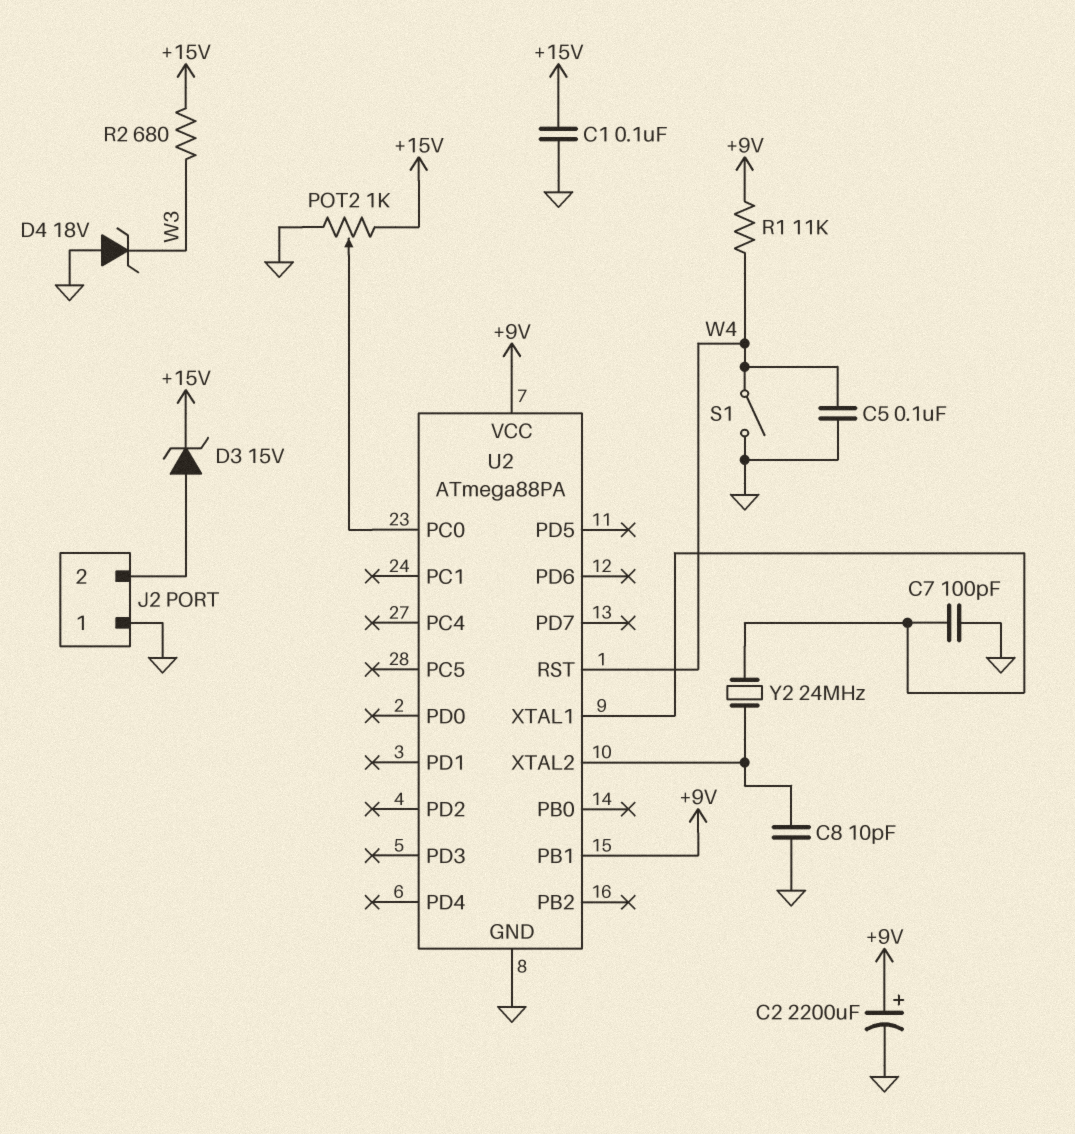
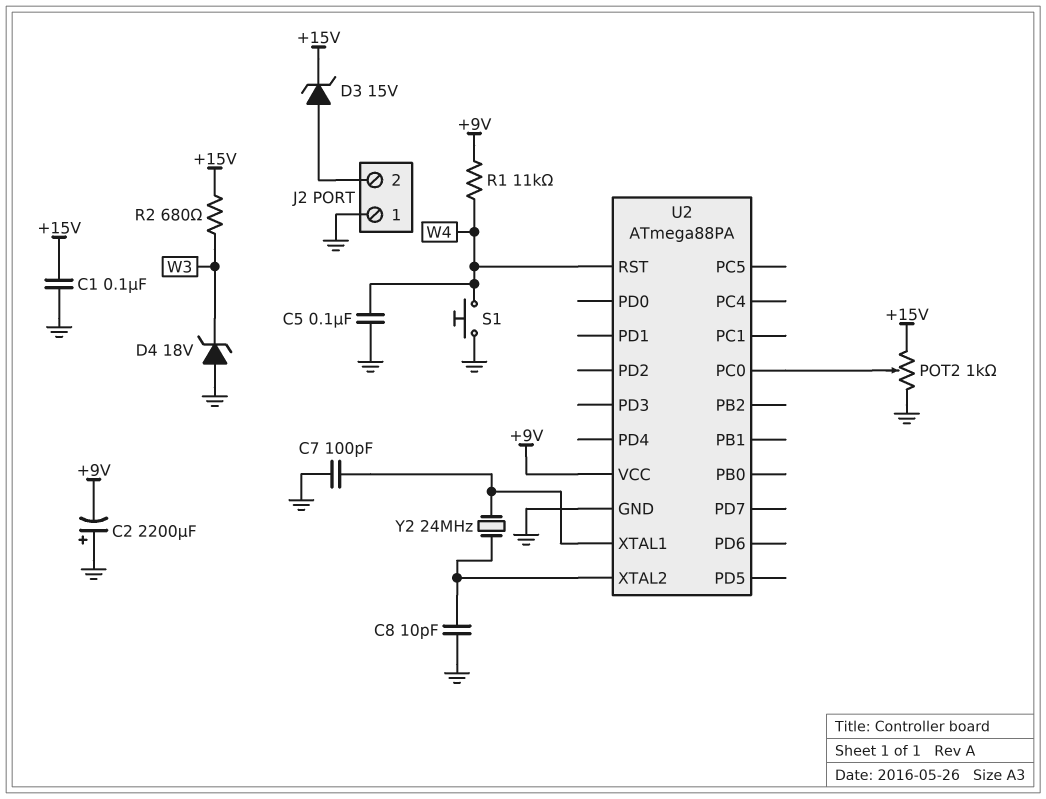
C2: 2200uF (plus +9V, minus GND) -> 2200uF (plus GND, minus +9V)
S1: switch (GND, W4) -> button (GND, W4)
U2 pin PB1: +9V -> none

